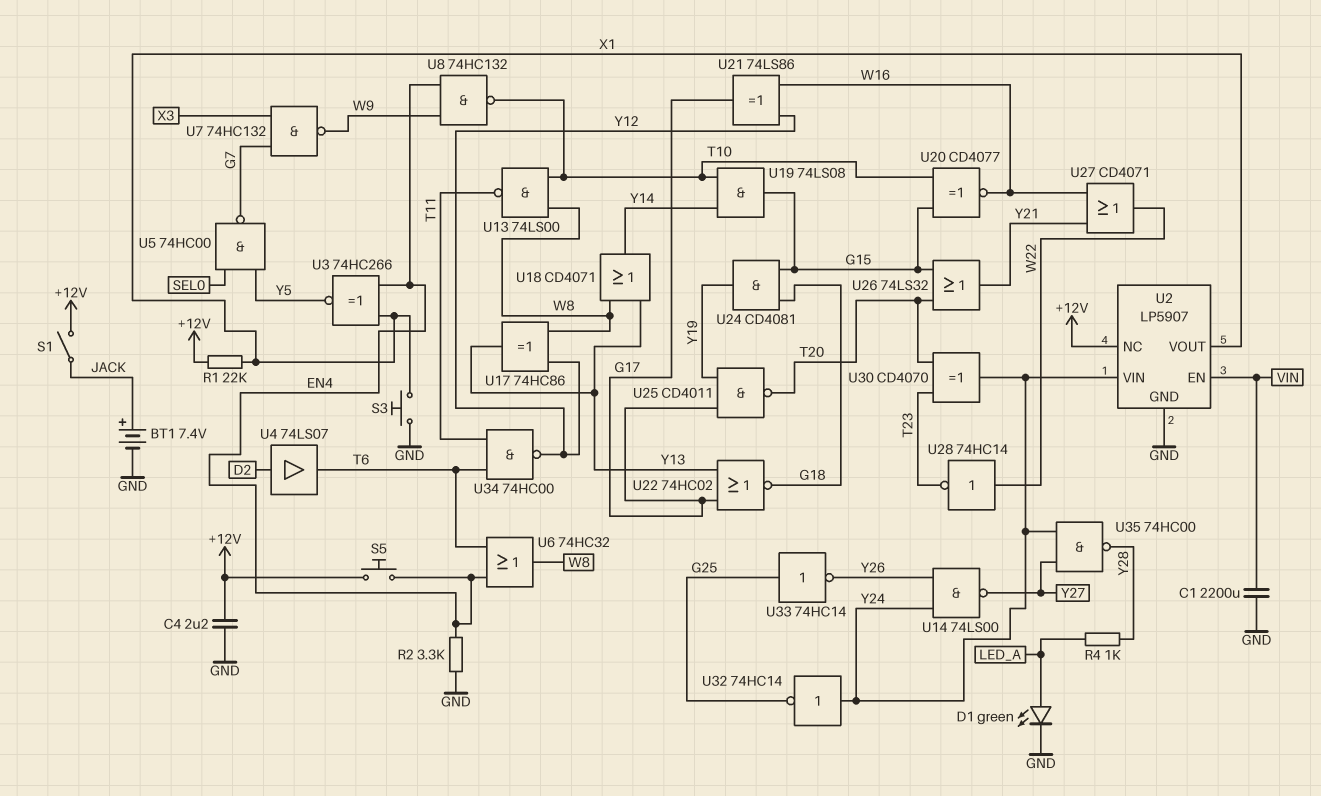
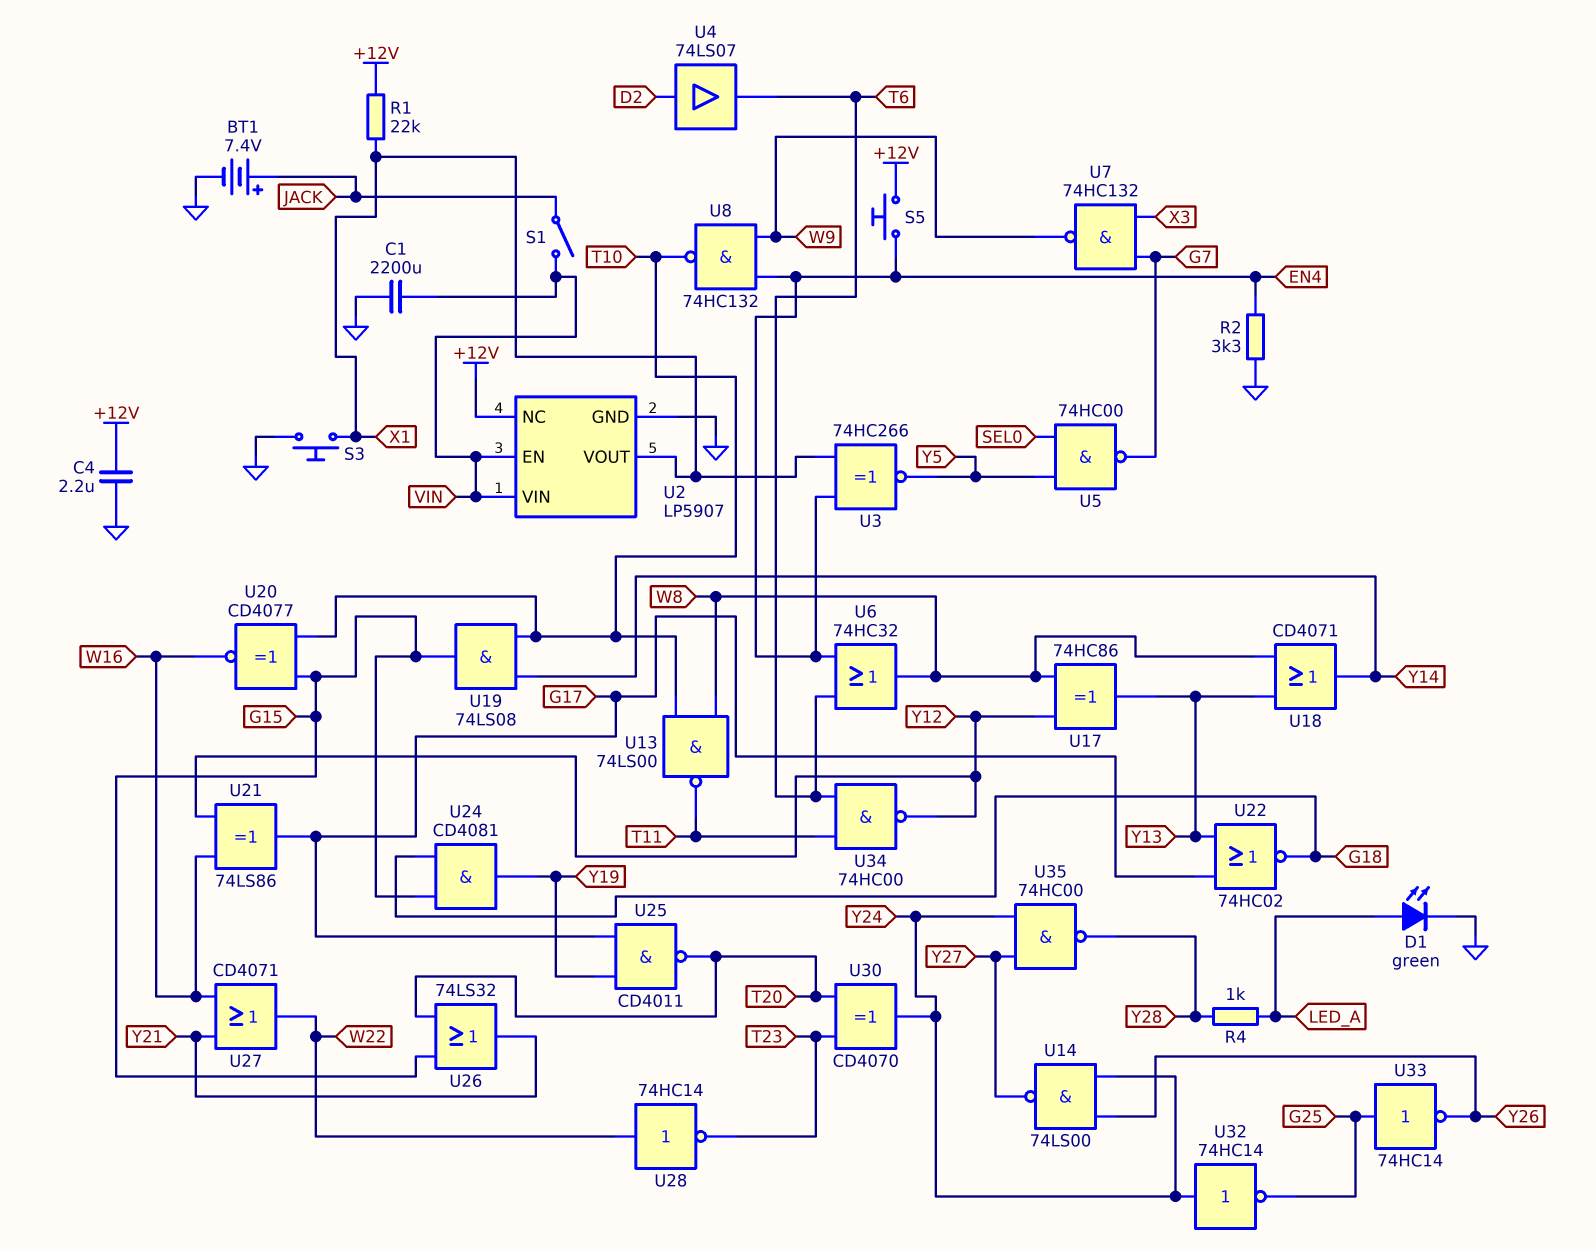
S1: switch (+12V, JACK) -> switch (JACK, VIN)
U2 pin VIN: Y24 -> VIN

